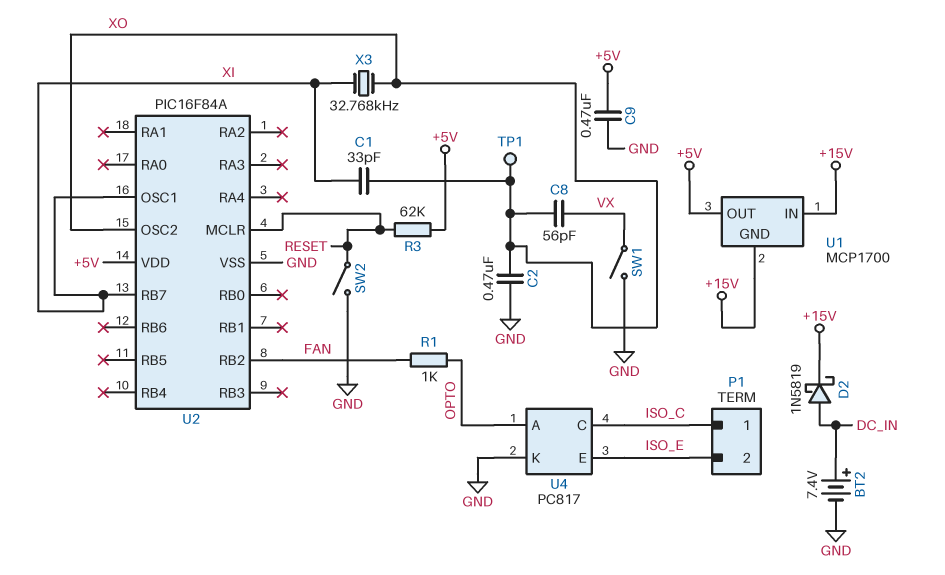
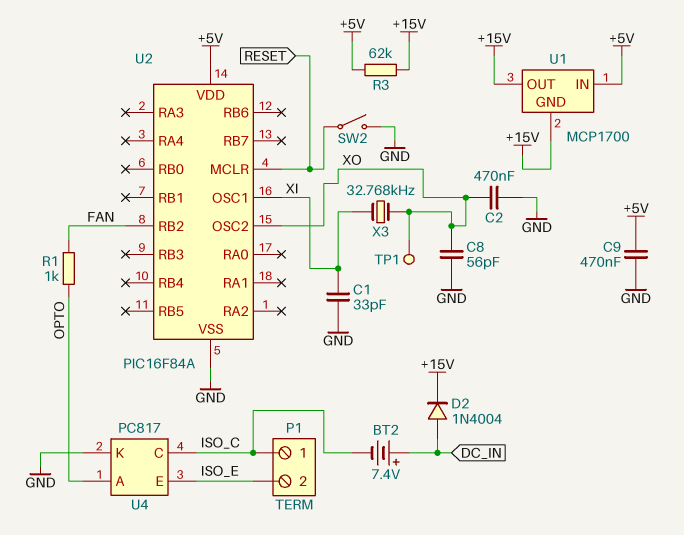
BT2: 7.4V (plus DC_IN, minus GND) -> 7.4V (plus DC_IN, minus ISO_C)
C1: 33pF (XI, XO) -> 33pF (GND, XI)
C8: 56pF (VX, XO) -> 56pF (GND, XO)
D2: schottky 1N5819 (A DC_IN, K +15V) -> diode 1N4004 (A DC_IN, K +15V)
R3: 62k (+5V, RESET) -> 62k (+5V, +15V)
SW1: switch (GND, VX) -> none
U1 pin IN: +15V -> +5V
U1 pin OUT: +5V -> +15V
U2 pin RB7: XI -> none

